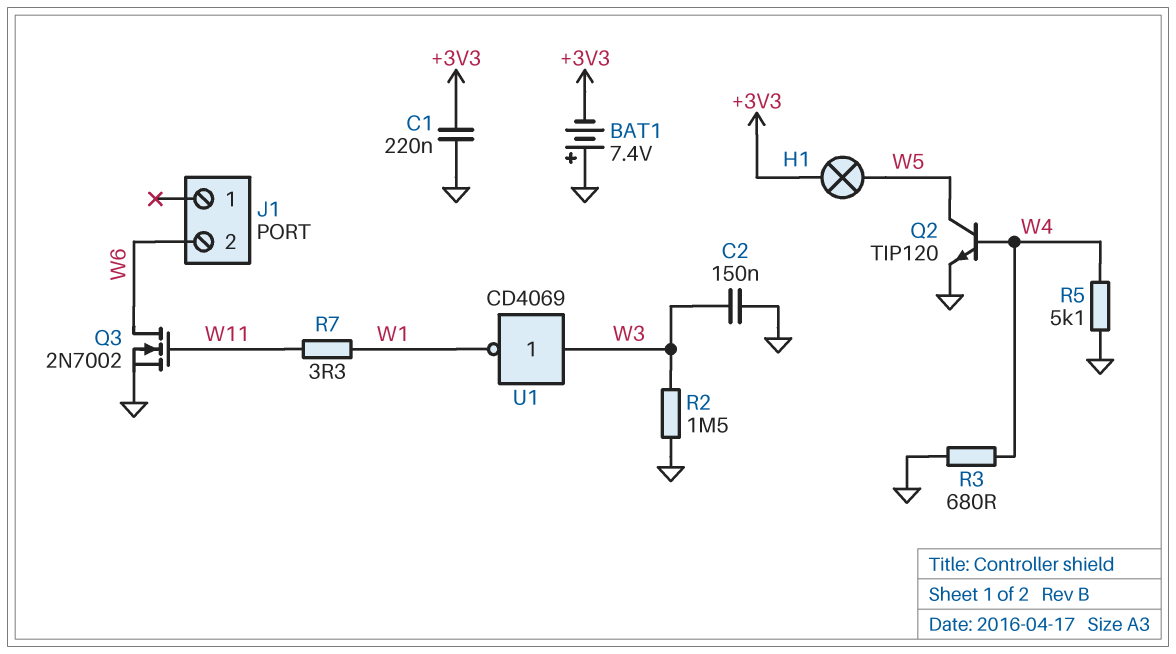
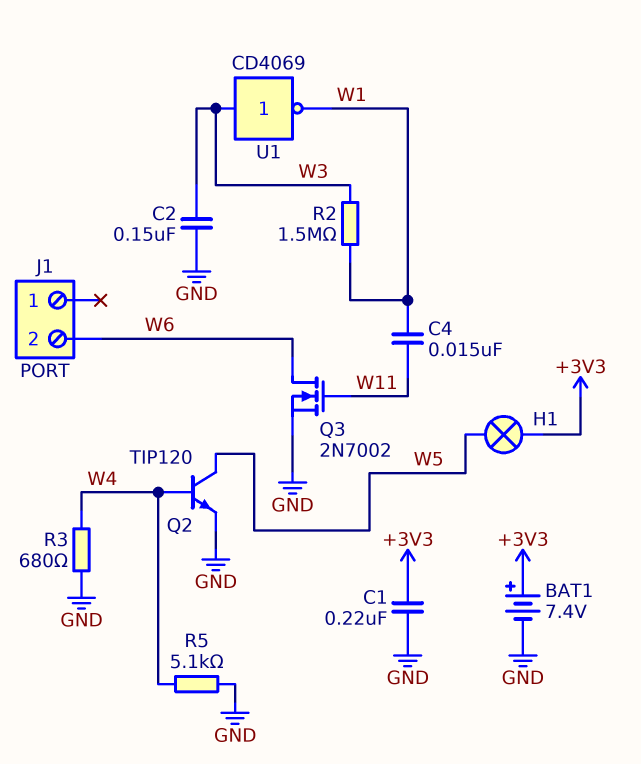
BAT1: 7.4V (plus GND, minus +3V3) -> 7.4V (plus +3V3, minus GND)
C4: none -> 15nF (W1, W11)
R2: 1.5M (GND, W3) -> 1.5M (W1, W3)
R7: 3.3 (W1, W11) -> none

